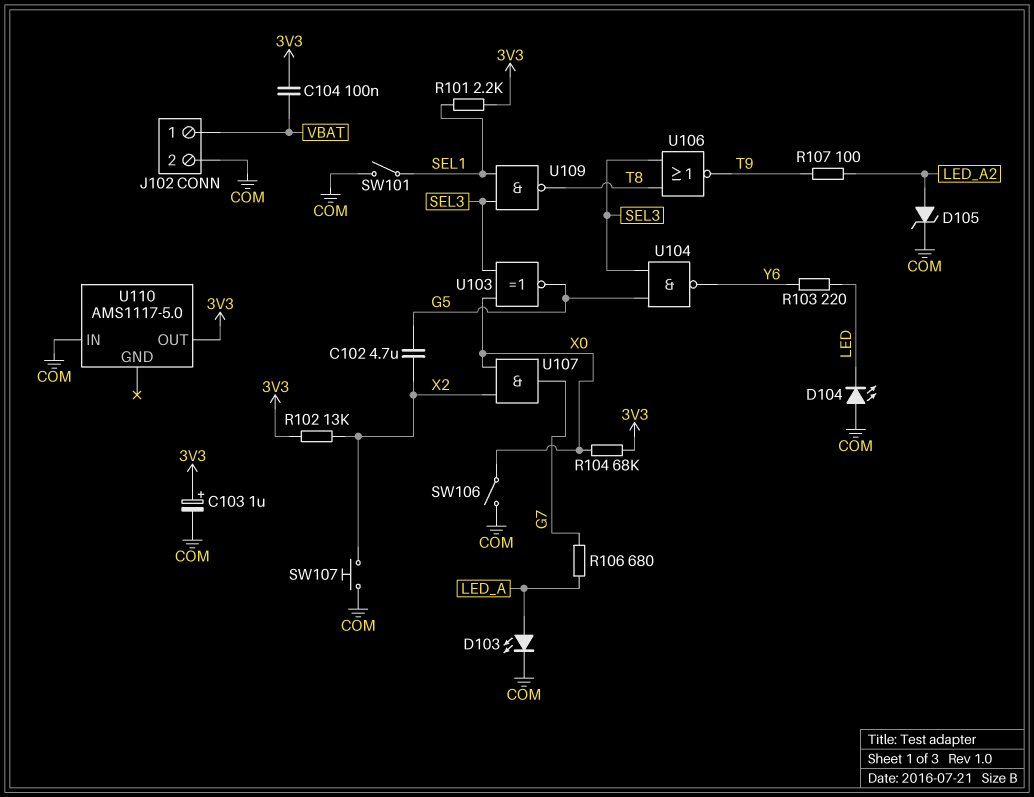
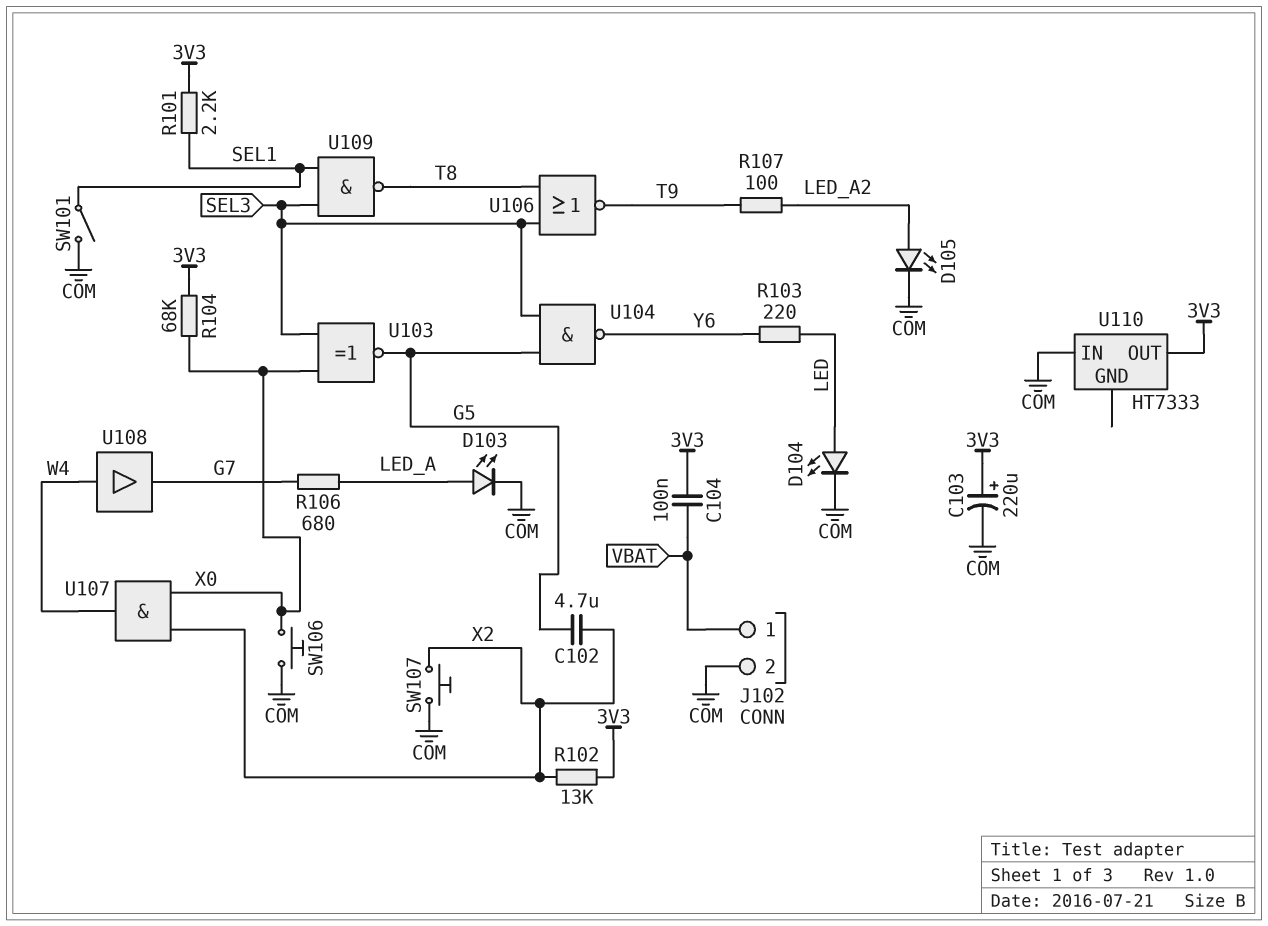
C103: 1uF (plus 3V3, minus COM) -> 220uF (plus 3V3, minus COM)
D104: LED (A COM, K LED) -> LED (A LED, K COM)
D105: zener (A LED_A2, K COM) -> LED (A LED_A2, K COM)
SW106: switch (COM, X0) -> button (COM, X0)
U107: AND (in X0, in X2, out G7) -> AND (in X0, in X2, out W4)
U108: none -> buffer (in W4, out G7)
U110: AMS1117-5.0 -> HT7333

